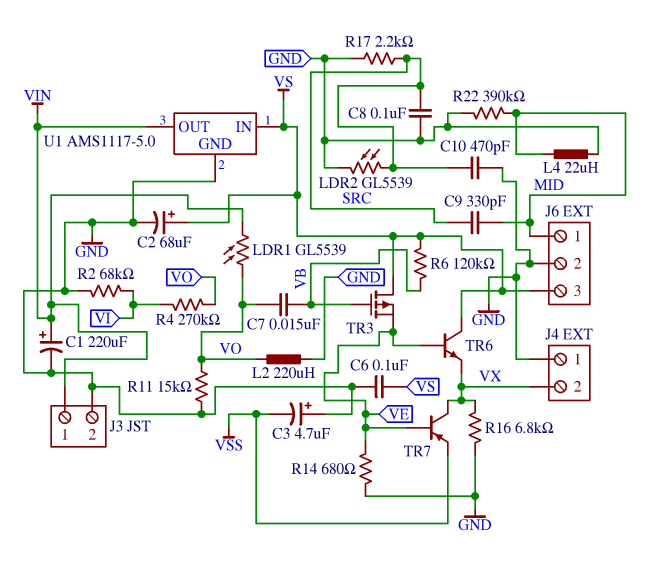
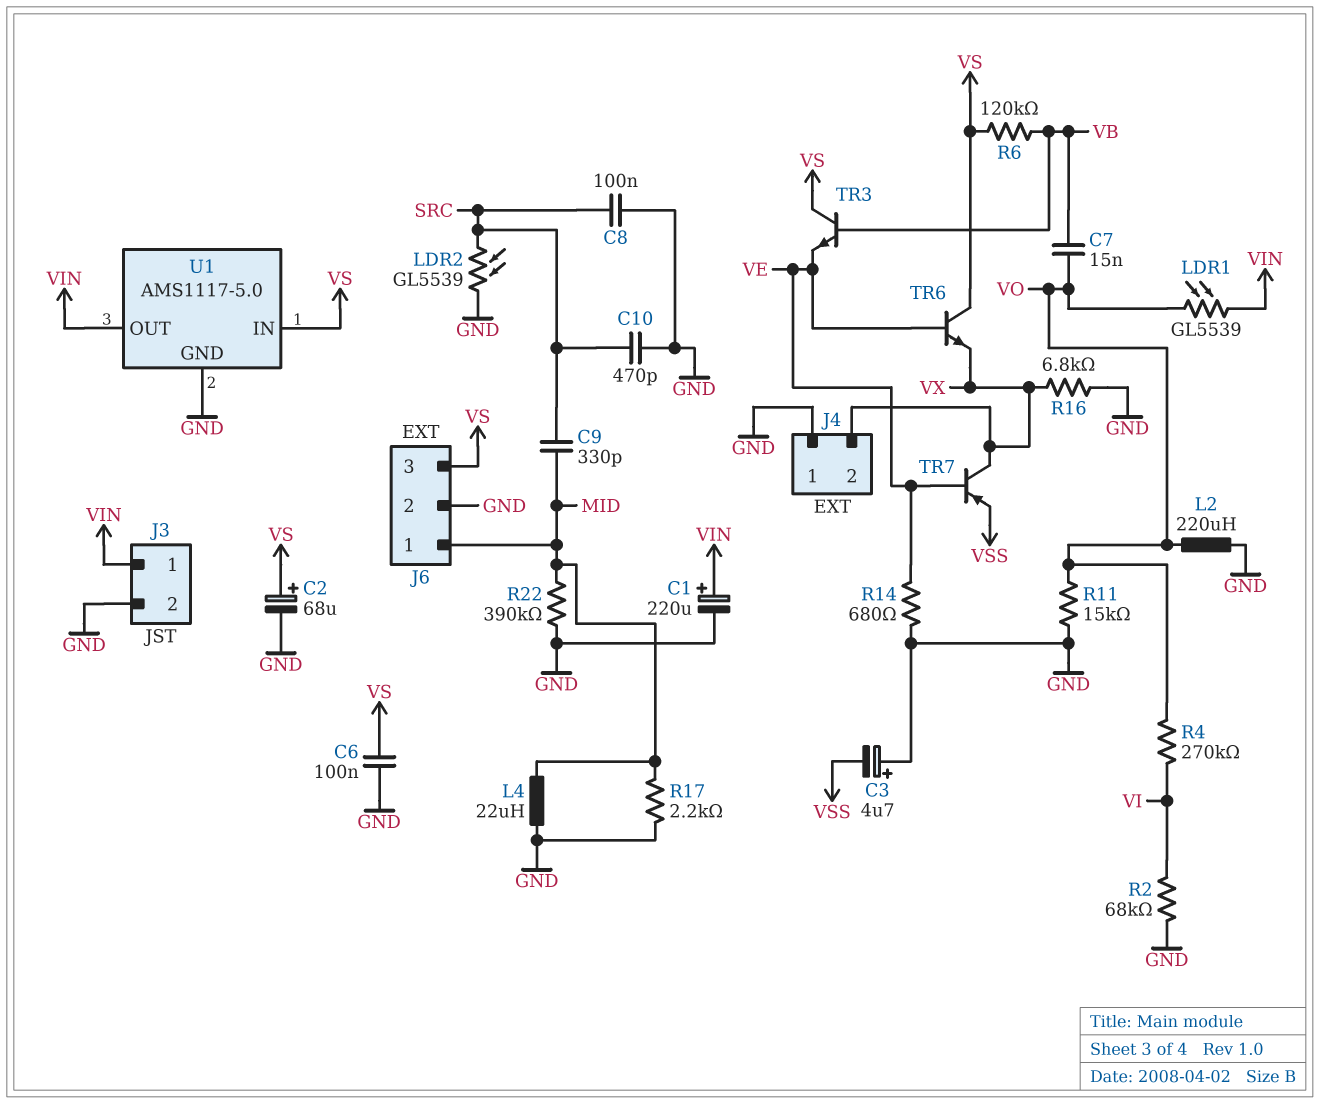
R17: 2.2k (GND, SRC) -> 2.2k (GND, MID)
TR3: PMOS (G VB, D VS, S VE) -> NPN (B VB, C VS, E VE)

